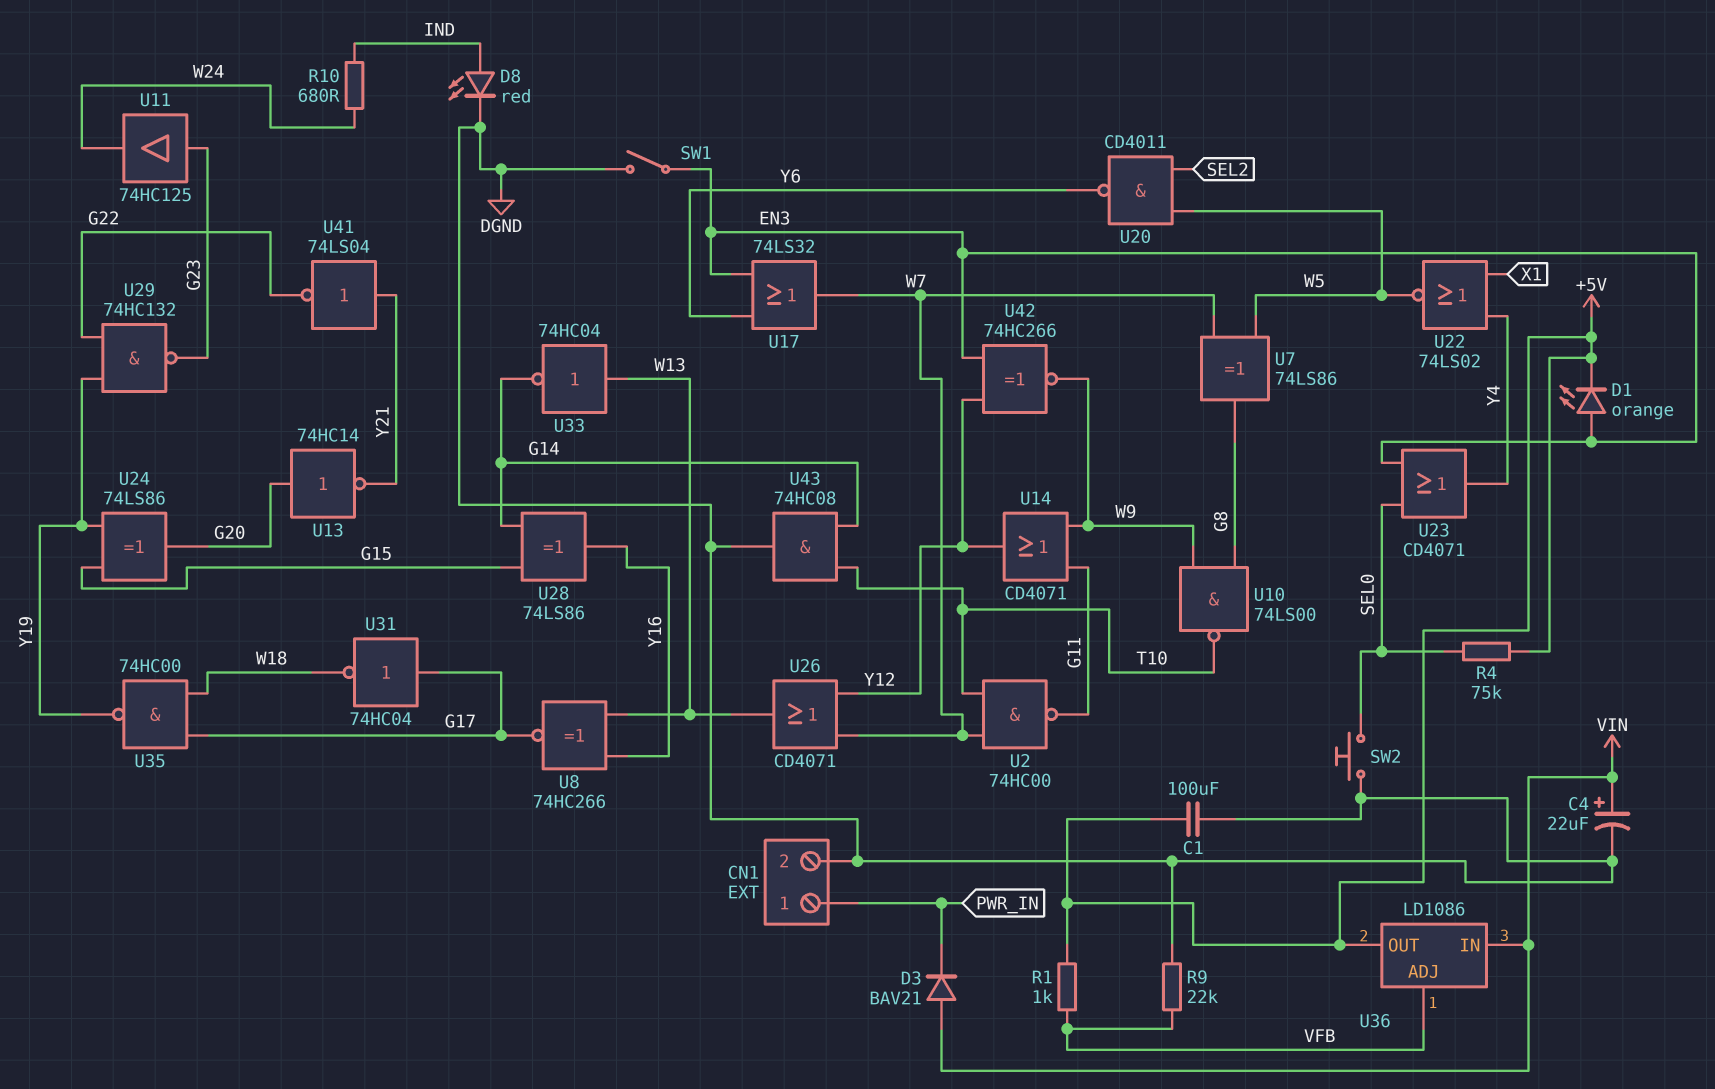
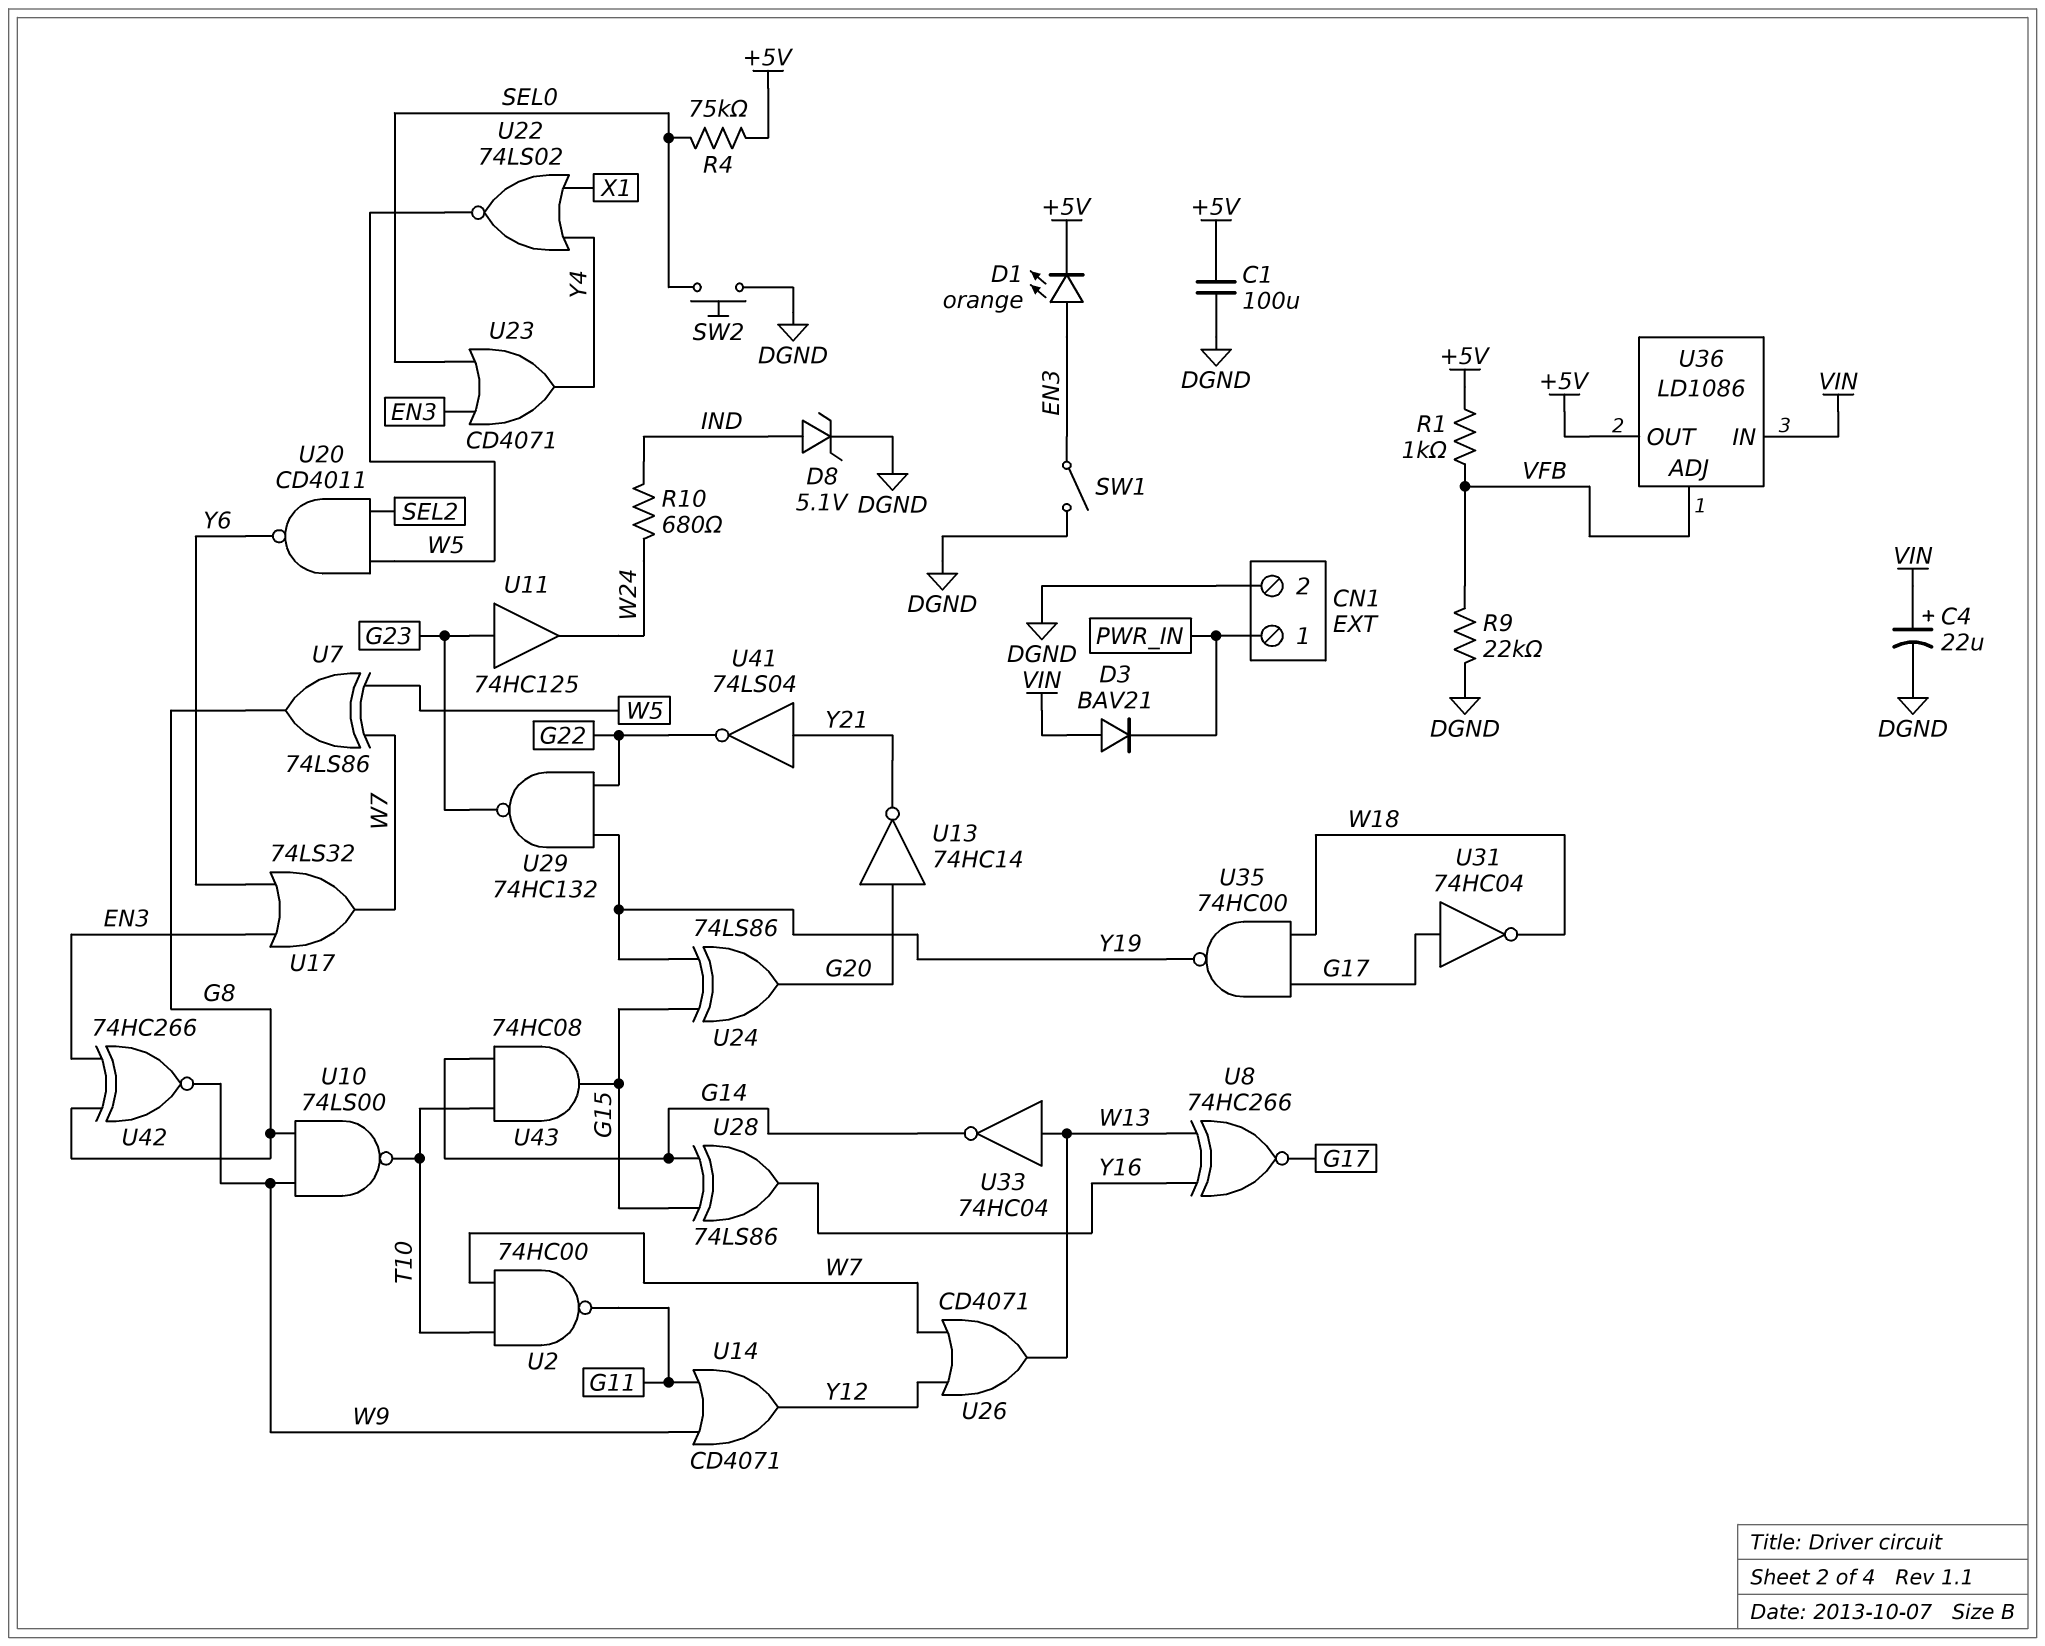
D8: LED red (A IND, K DGND) -> zener 5.1V (A IND, K DGND)
U42: XNOR 74HC266 (in EN3, in Y12, out W9) -> XNOR 74HC266 (in EN3, in G8, out W9)
U43: AND 74HC08 (in G14, in T10, out DGND) -> AND 74HC08 (in G14, in T10, out G15)

